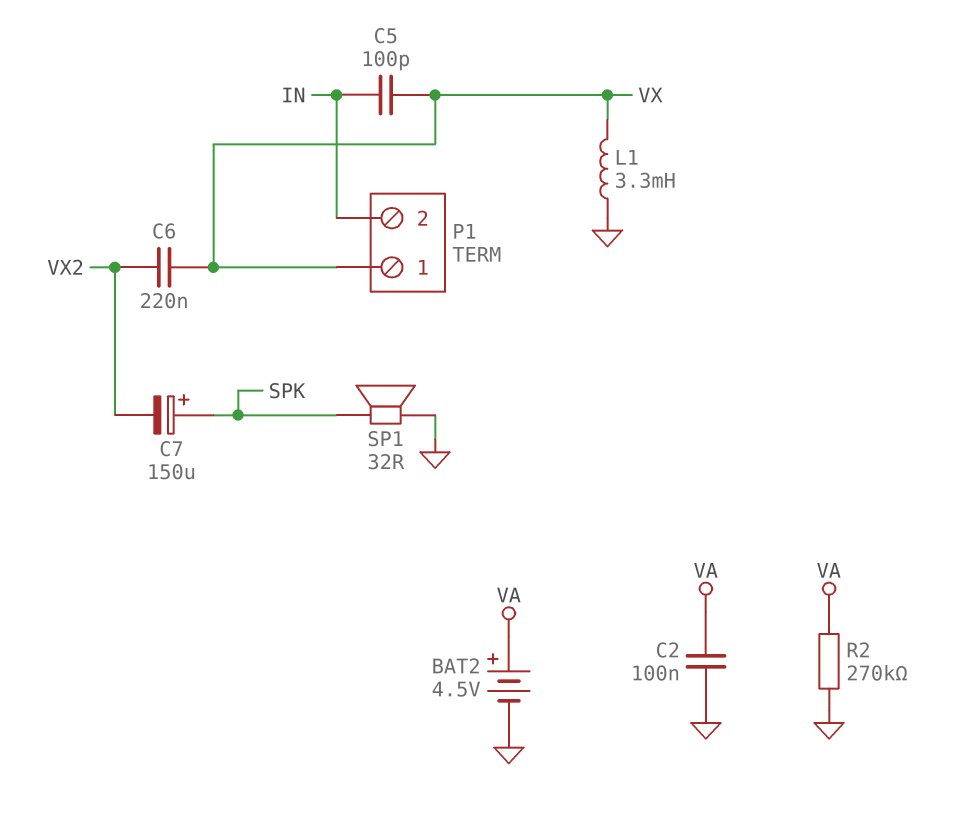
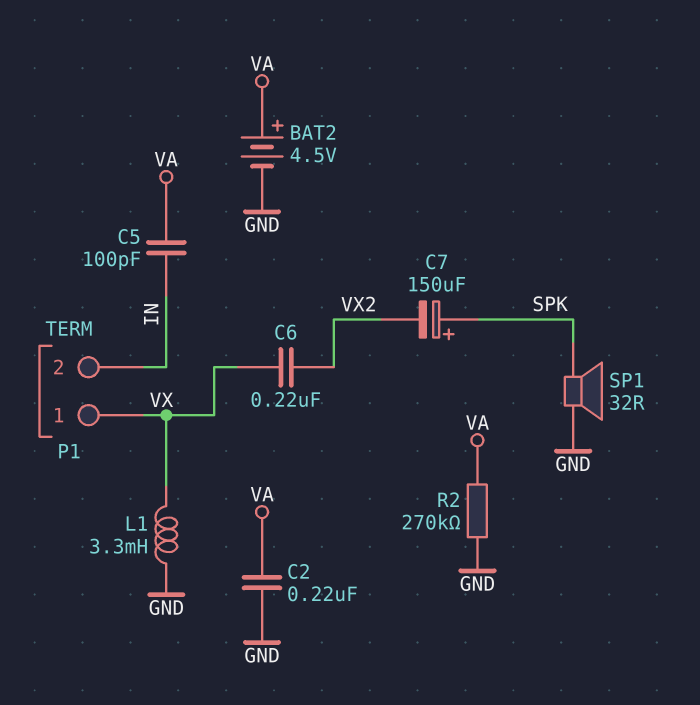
C2: 100nF (GND, VA) -> 220nF (GND, VA)
C5: 100pF (IN, VX) -> 100pF (IN, VA)

